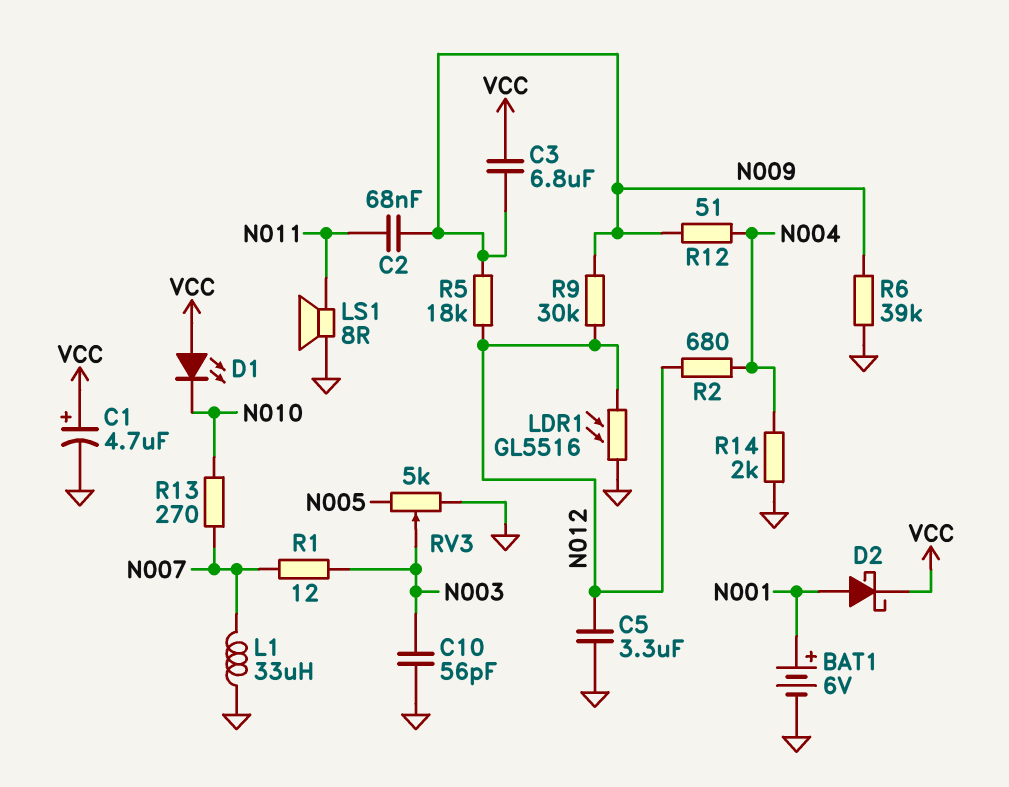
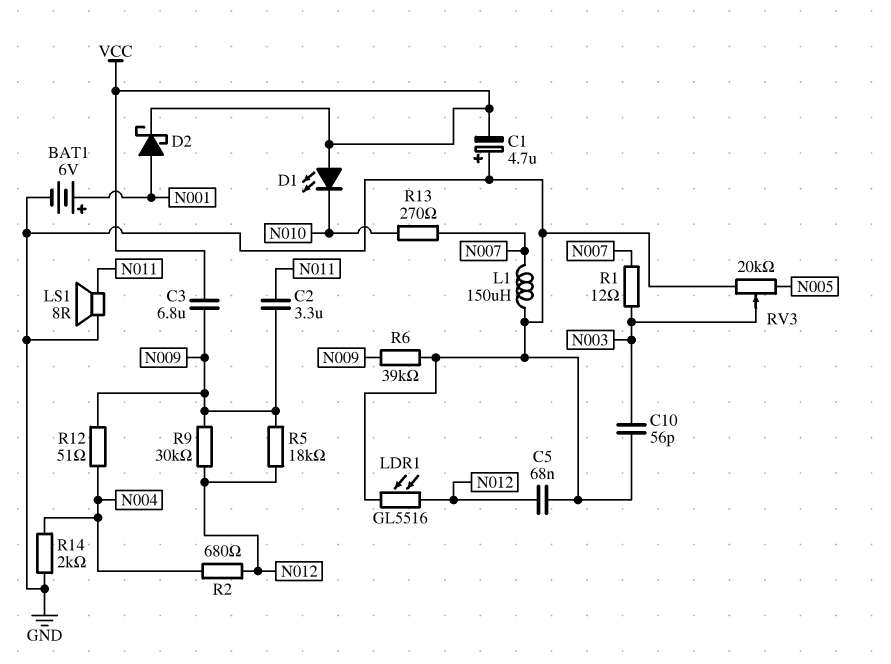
C1: 4.7uF (plus VCC, minus GND) -> 4.7uF (plus GND, minus VCC)
C2: 68nF (N009, N011) -> 3.3uF (N009, N011)
C5: 3.3uF (GND, N012) -> 68nF (GND, N012)
L1: 33uH (GND, N007) -> 150uH (GND, N007)
RV3: 5k (GND, N005, wiper N003) -> 20k (GND, N005, wiper N003)

